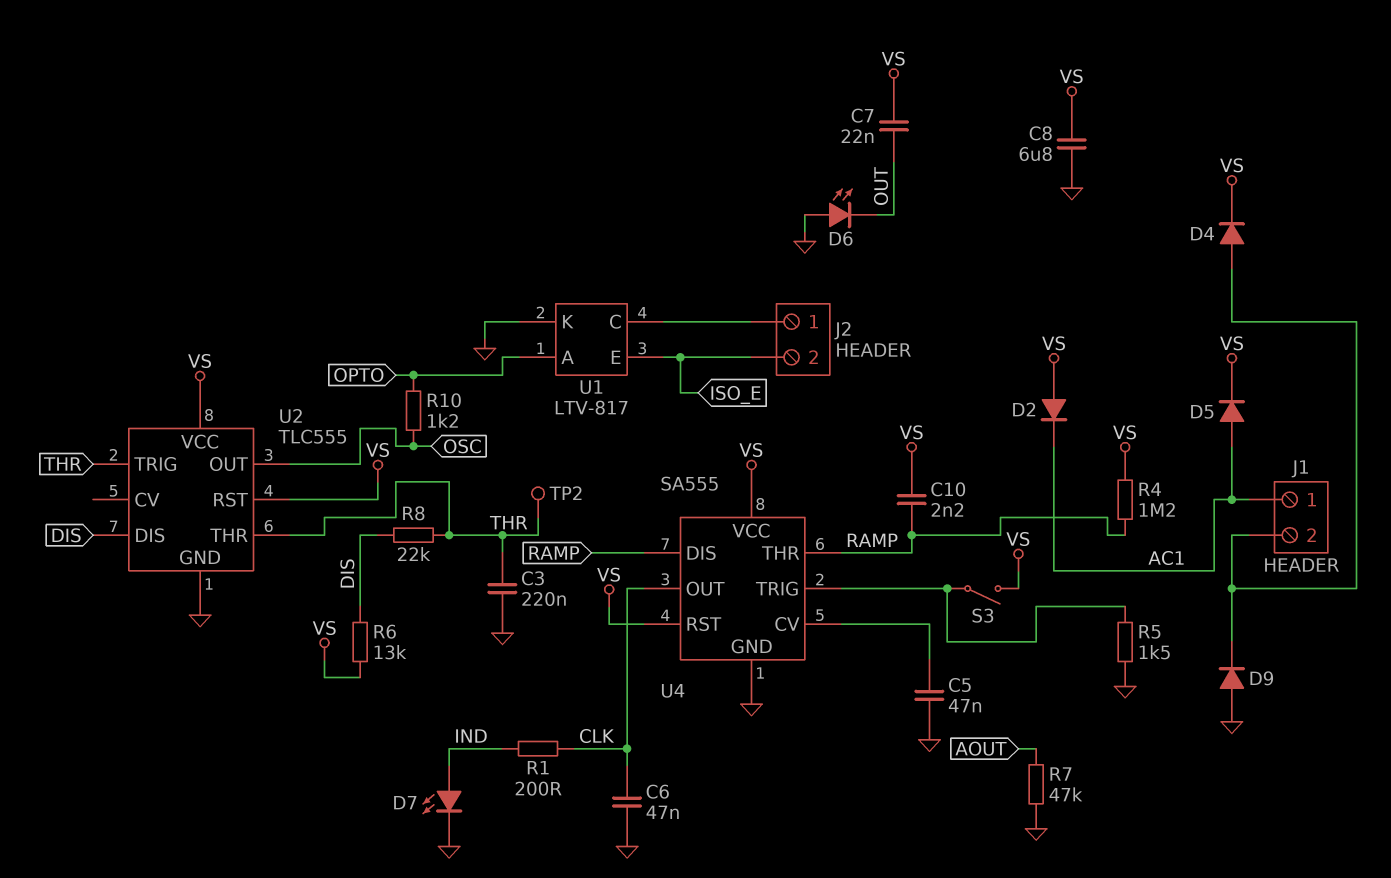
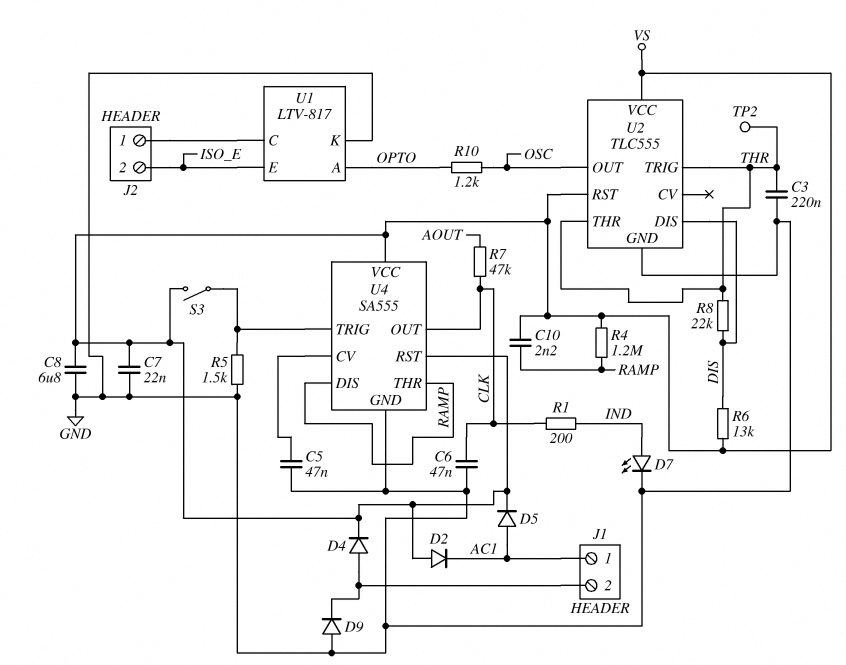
C7: 22nF (OUT, VS) -> 22nF (GND, VS)
D6: LED (A GND, K OUT) -> none
R7: 47k (AOUT, GND) -> 47k (AOUT, CLK)

